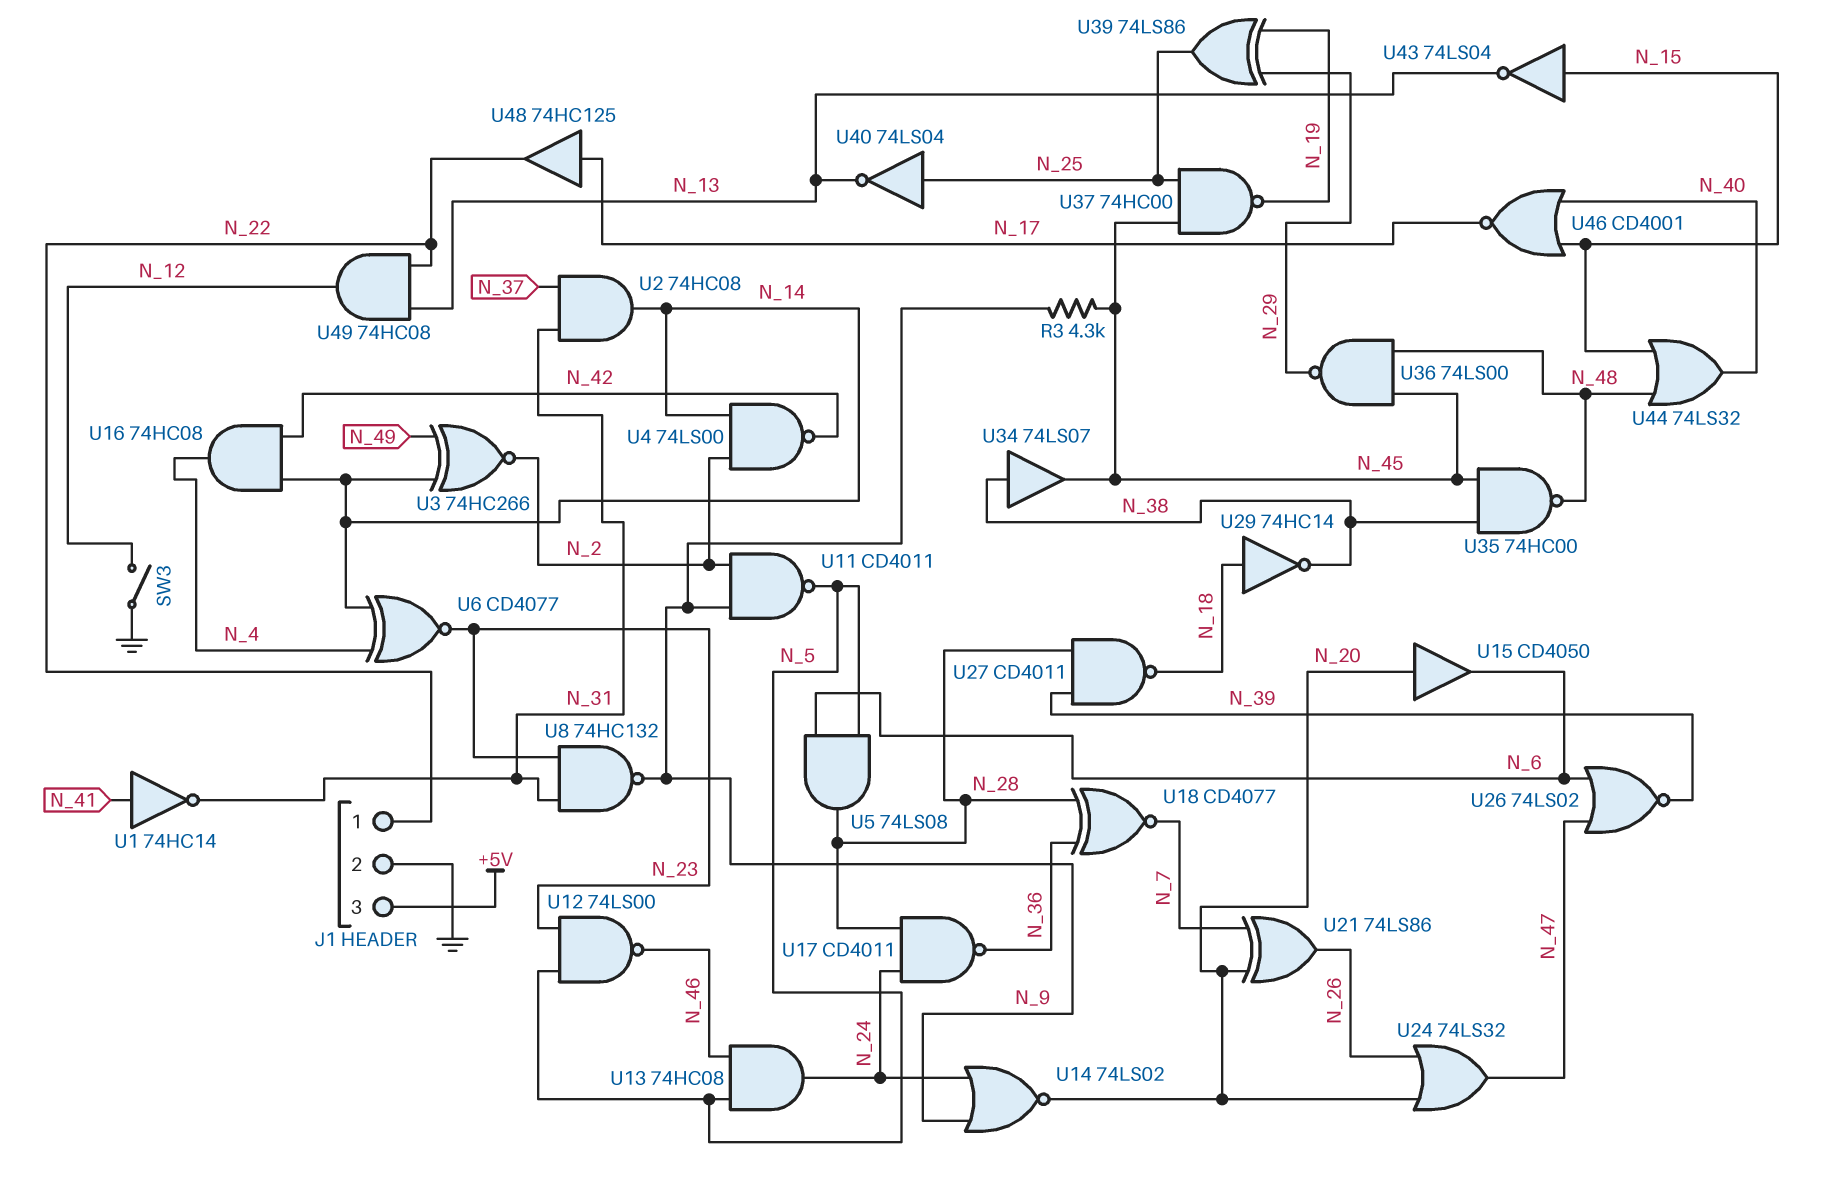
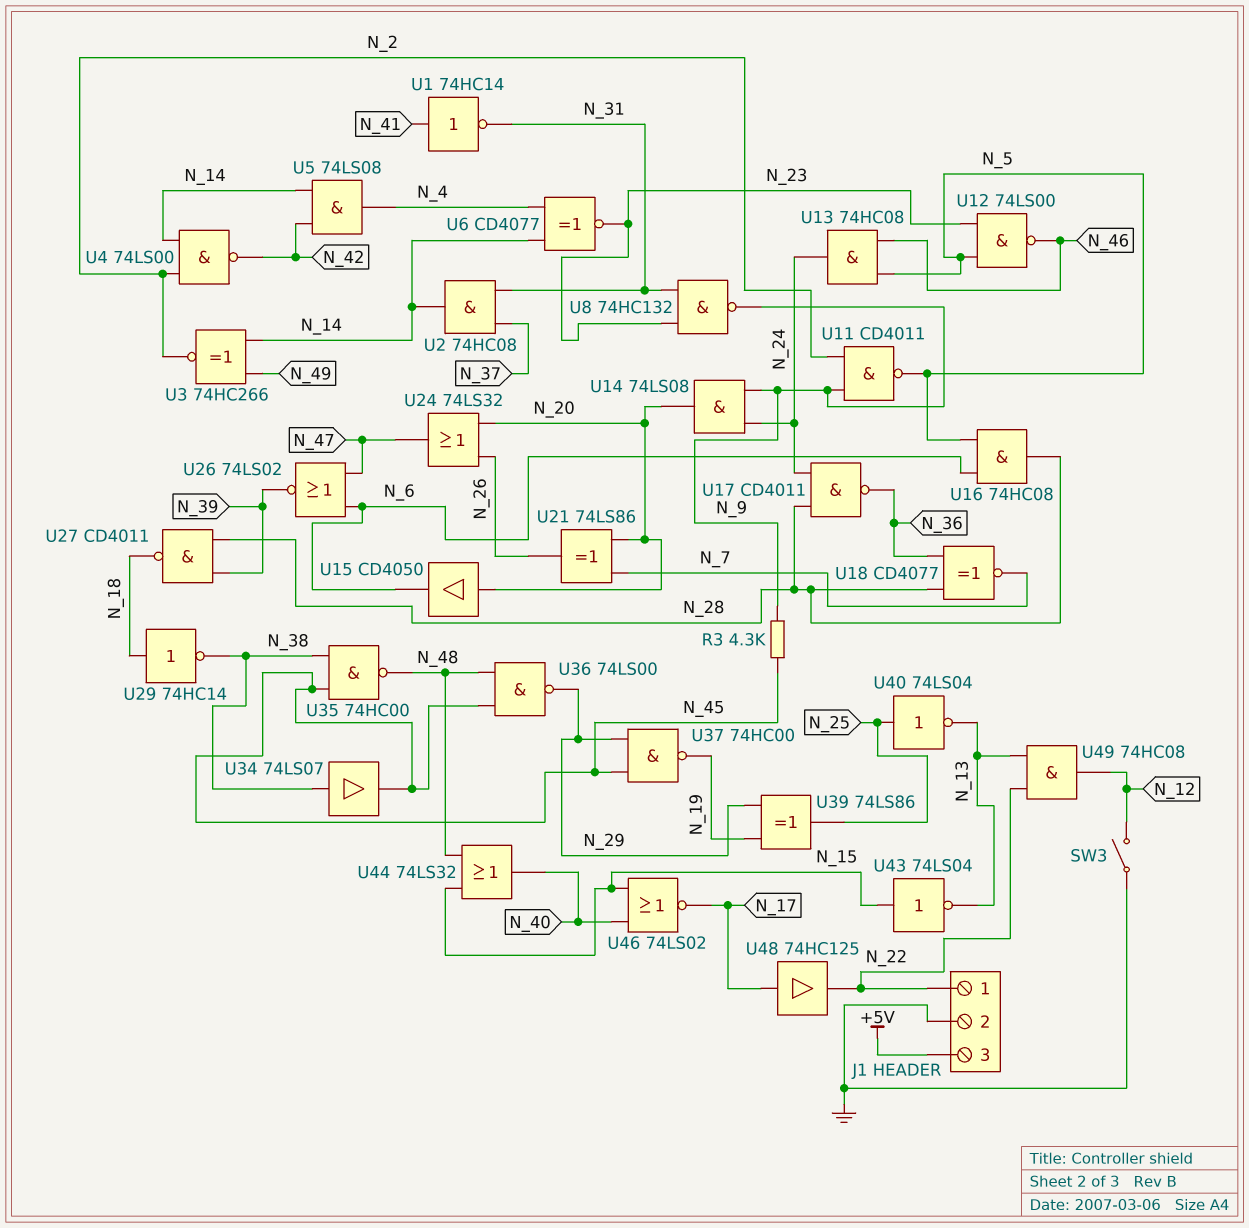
U5: AND 74LS08 (in N_5, in N_6, out N_28) -> AND 74LS08 (in N_14, in N_42, out N_4)
U14: NOR 74LS02 (in N_9, in N_24, out N_20) -> AND 74LS08 (in N_9, in N_24, out N_20)
U16: AND 74HC08 (in N_14, in N_42, out N_4) -> AND 74HC08 (in N_5, in N_6, out N_28)
U37: NAND 74HC00 (in N_25, in N_45, out N_19) -> NAND 74HC00 (in N_29, in N_45, out N_19)
U46: NOR CD4001 (in N_15, in N_40, out N_17) -> NOR 74LS02 (in N_15, in N_40, out N_17)

